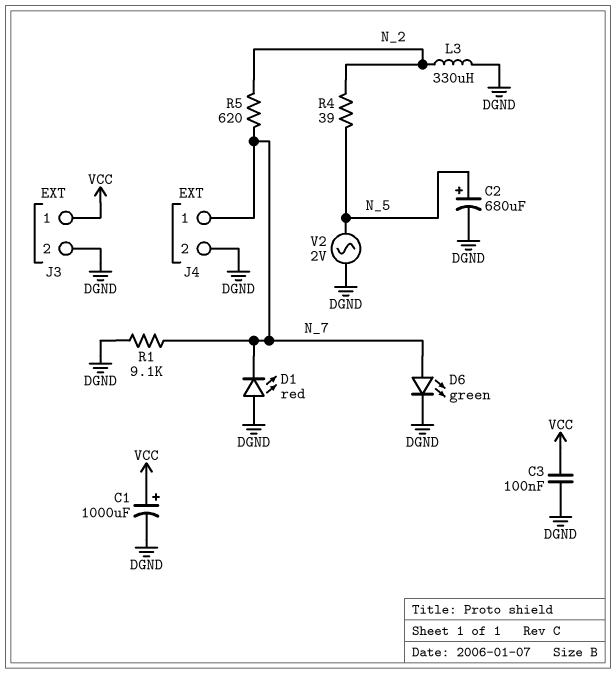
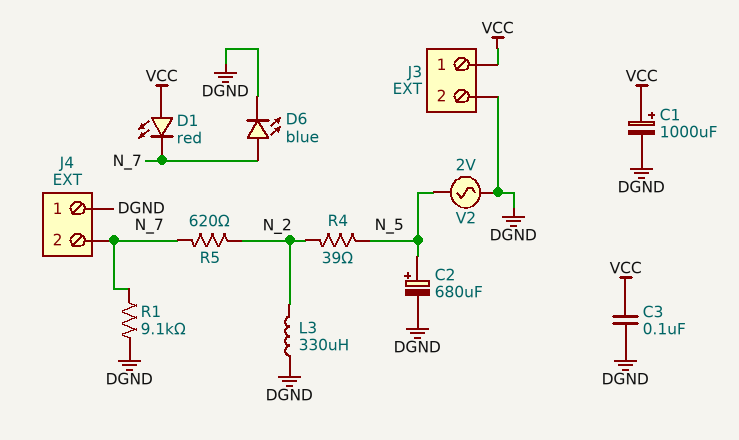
D1: LED red (A DGND, K N_7) -> LED red (A VCC, K N_7)
D6: LED green (A N_7, K DGND) -> LED blue (A N_7, K DGND)
J4 pin 1: N_7 -> DGND
J4 pin 2: DGND -> N_7

